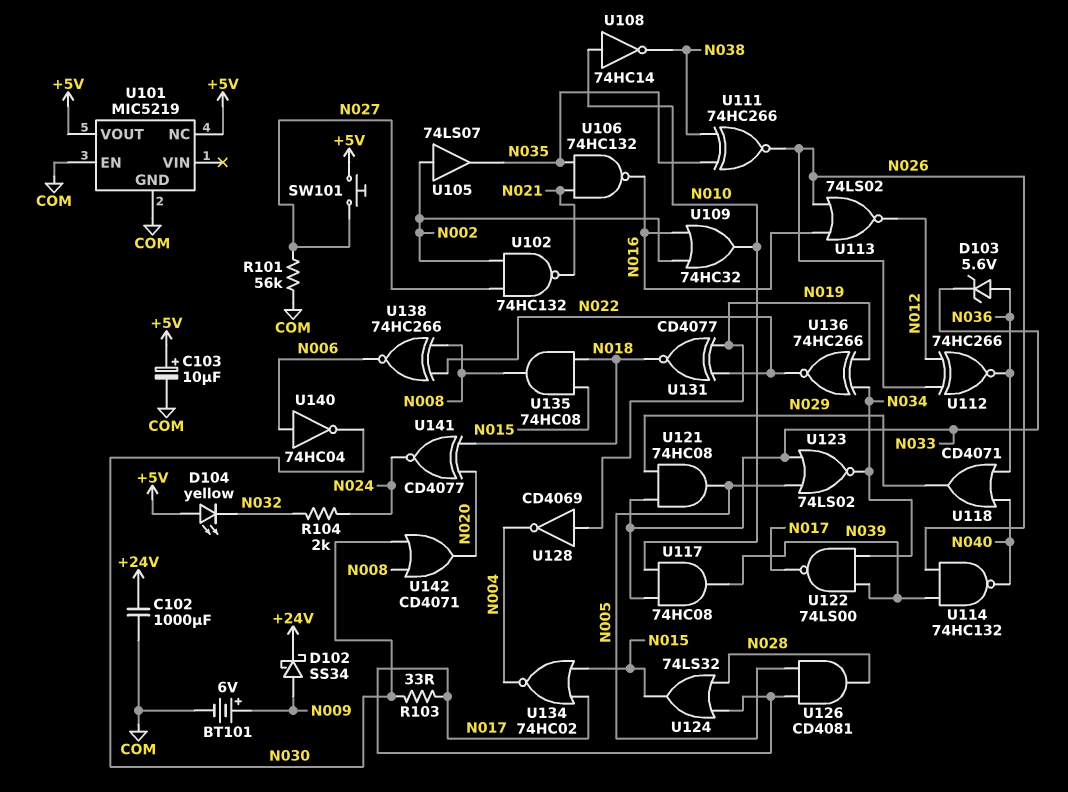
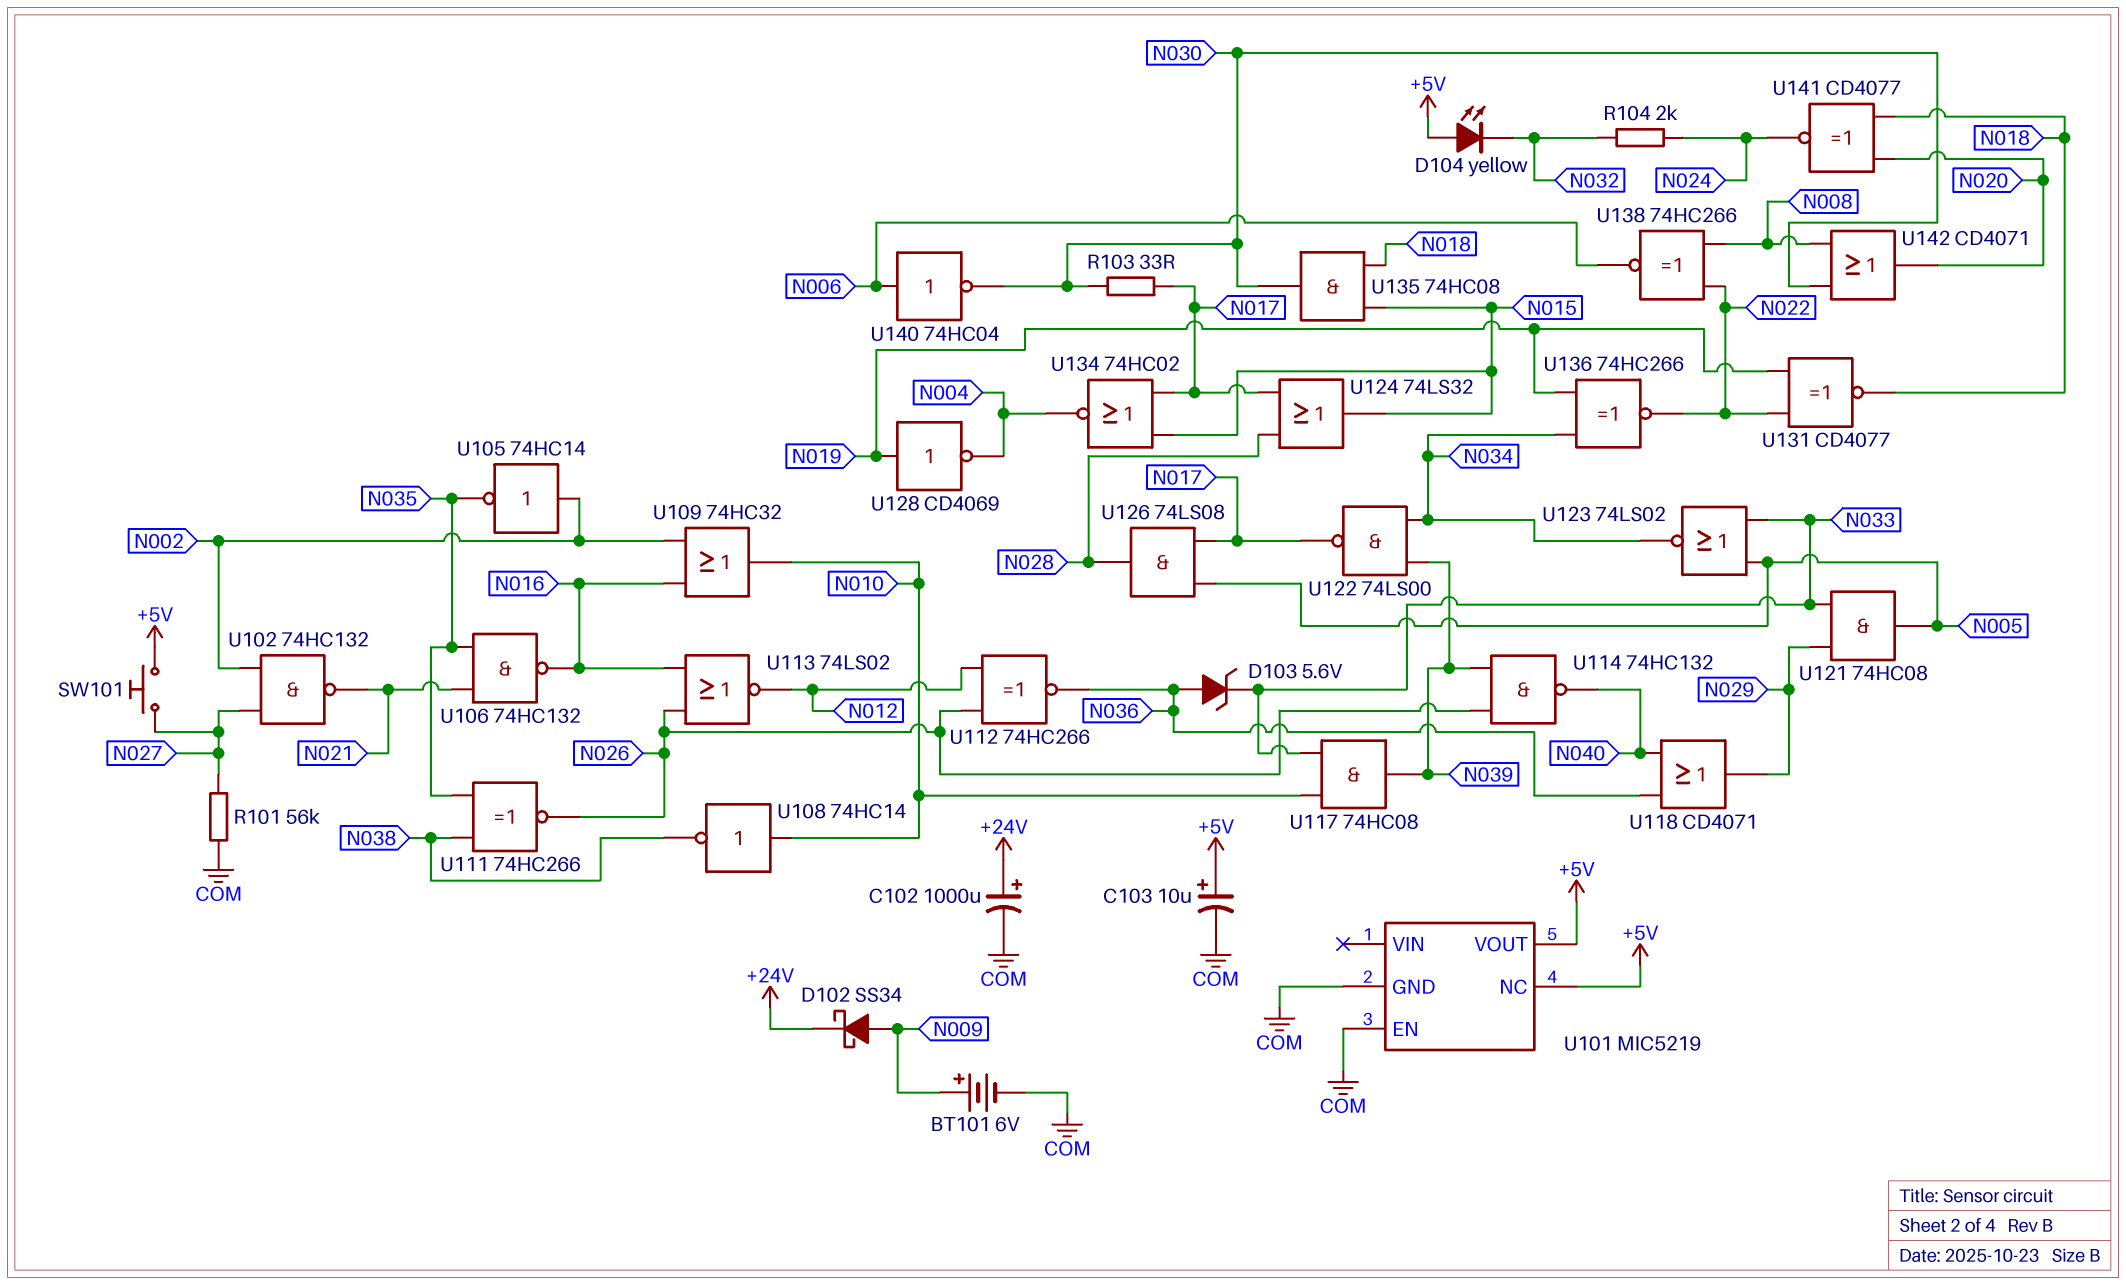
C102: 1000uF (+24V, COM) -> 1000uF (plus +24V, minus COM)
U105: buffer 74LS07 (in N002, out N035) -> NOT 74HC14 (in N002, out N035)
U126: AND CD4081 (in N005, in N017, out N028) -> AND 74LS08 (in N005, in N017, out N028)
U135: AND 74HC08 (in N015, in N018, out N008) -> AND 74HC08 (in N015, in N018, out N030)

